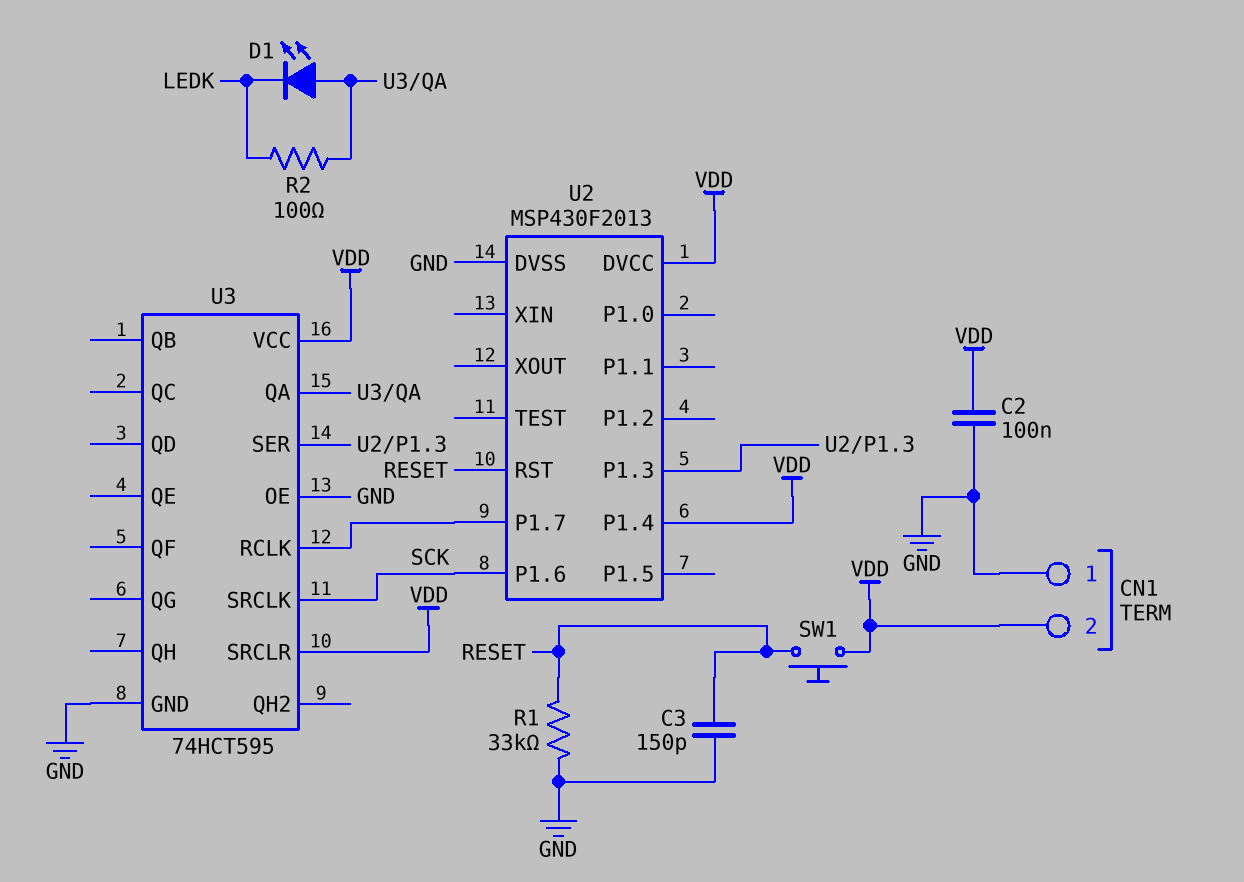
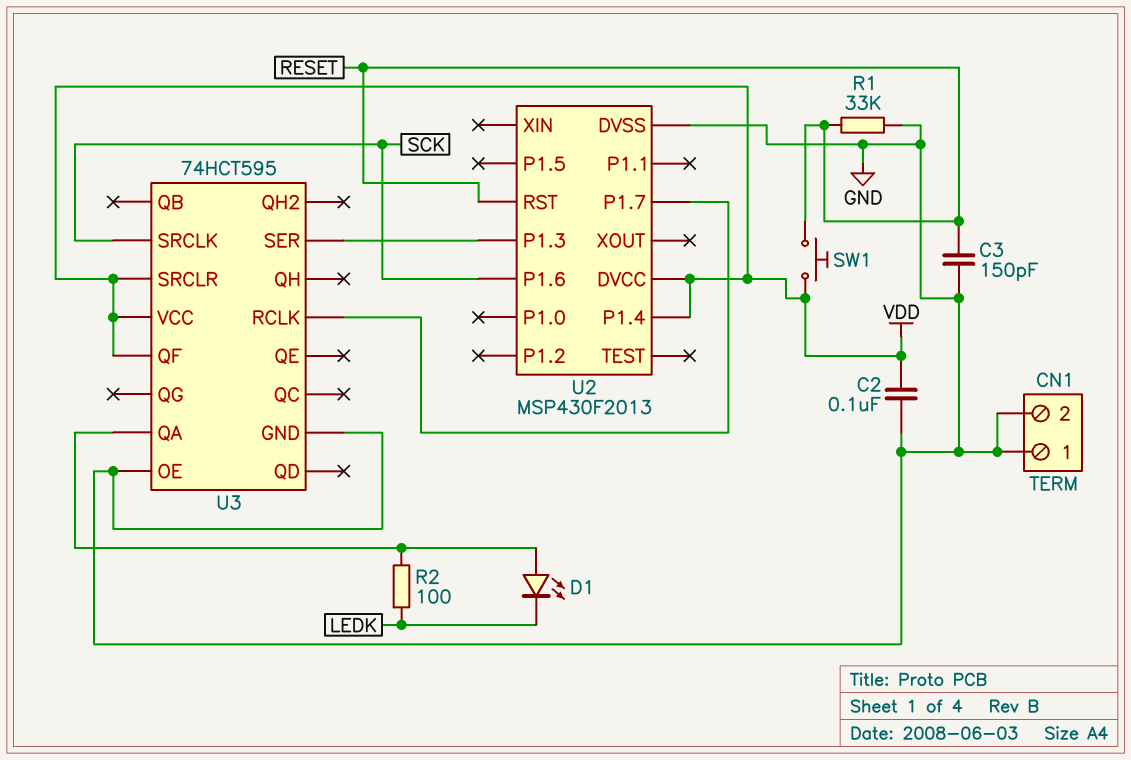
CN1 pin 2: VDD -> GND
U3 pin QF: none -> VDD

